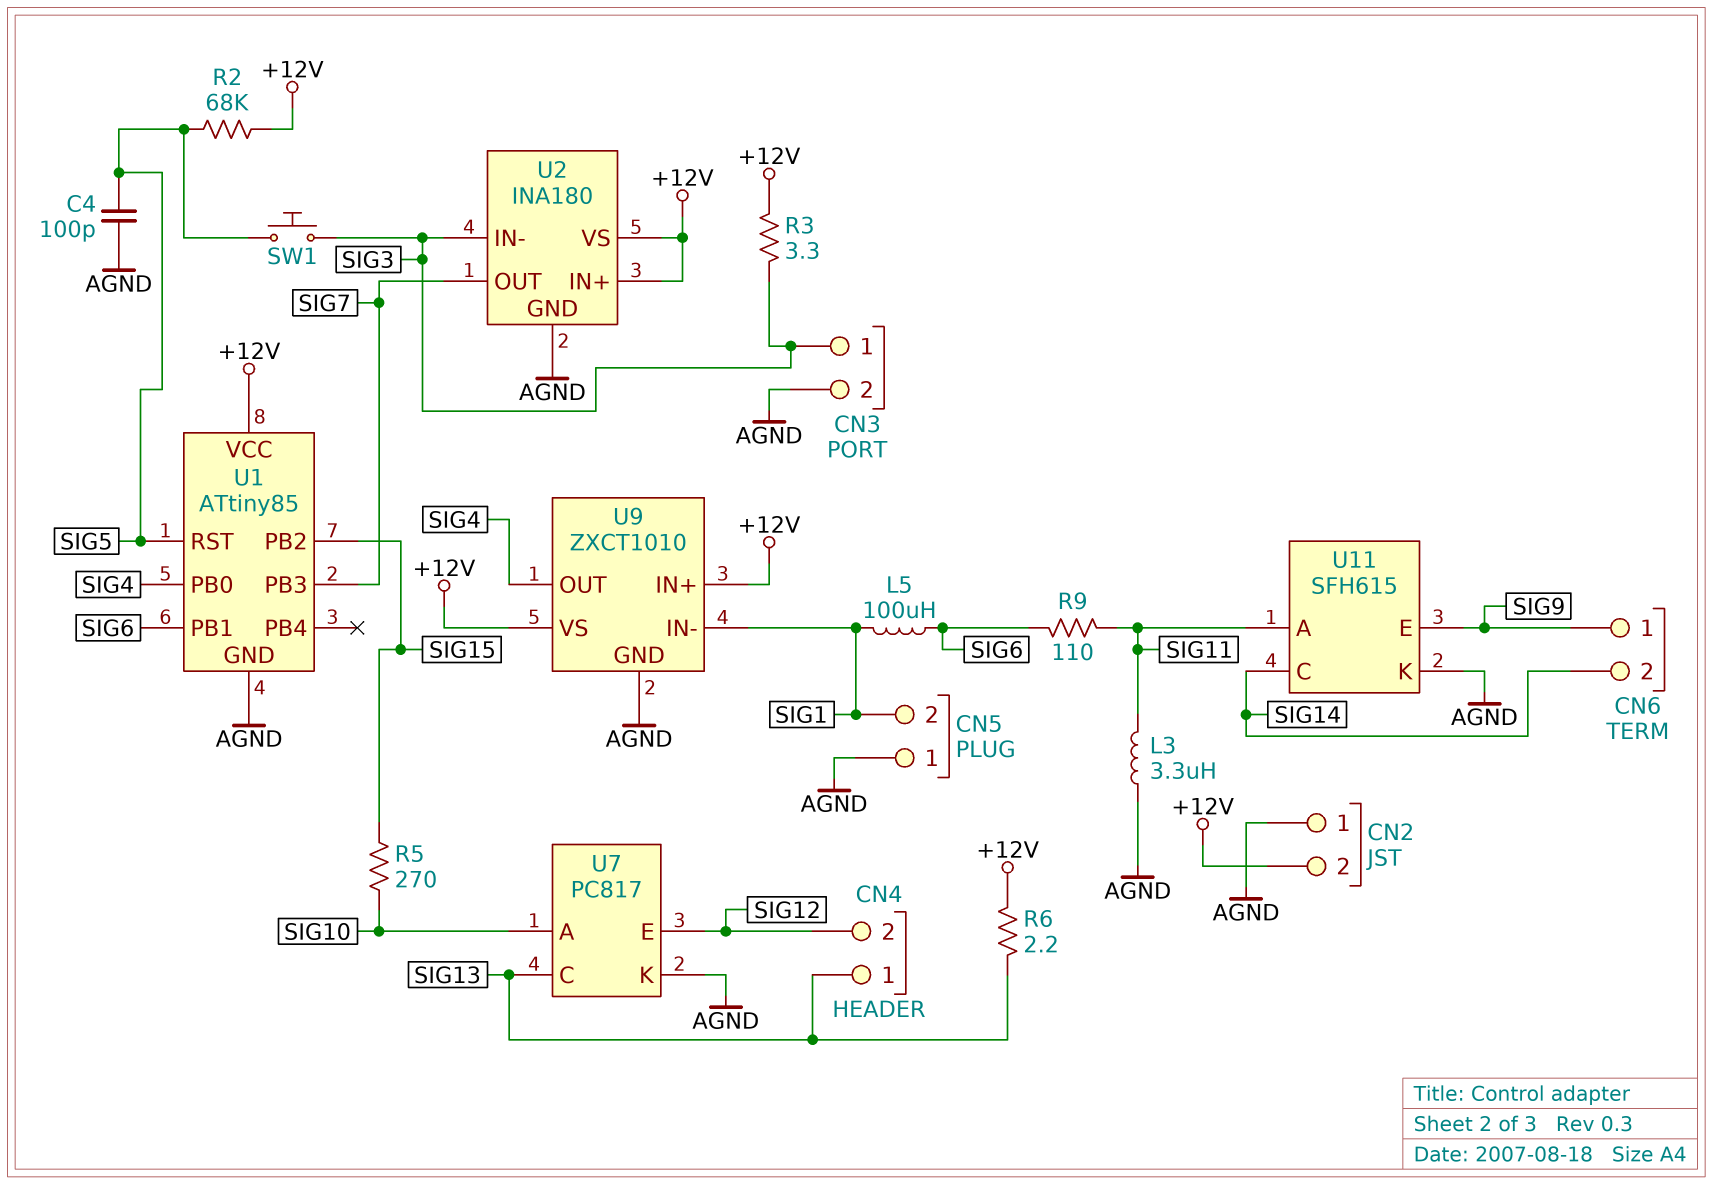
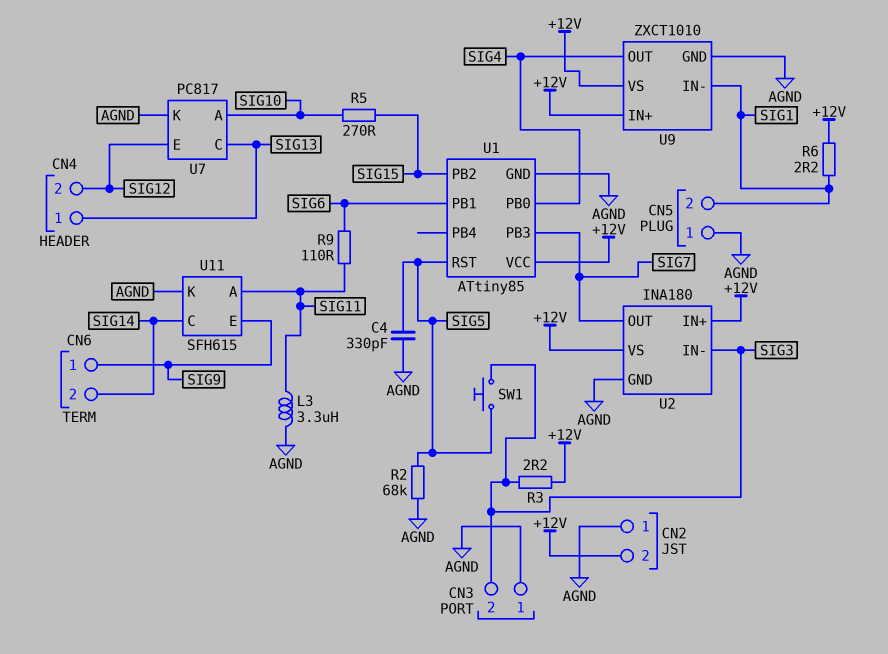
C4: 100pF (AGND, SIG5) -> 330pF (AGND, SIG5)
CN3 pin 1: SIG3 -> AGND
CN3 pin 2: AGND -> SIG3
L5: 100uH (SIG1, SIG6) -> none
R2: 68k (+12V, SIG5) -> 68k (AGND, SIG5)
R3: 3.3 (+12V, SIG3) -> 2.2 (+12V, SIG3)
R6: 2.2 (+12V, SIG13) -> 2.2 (+12V, SIG1)

